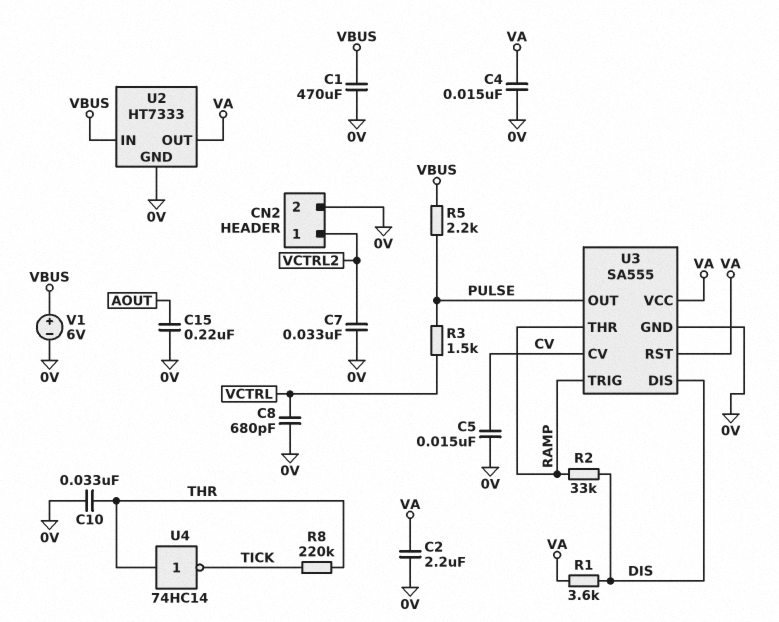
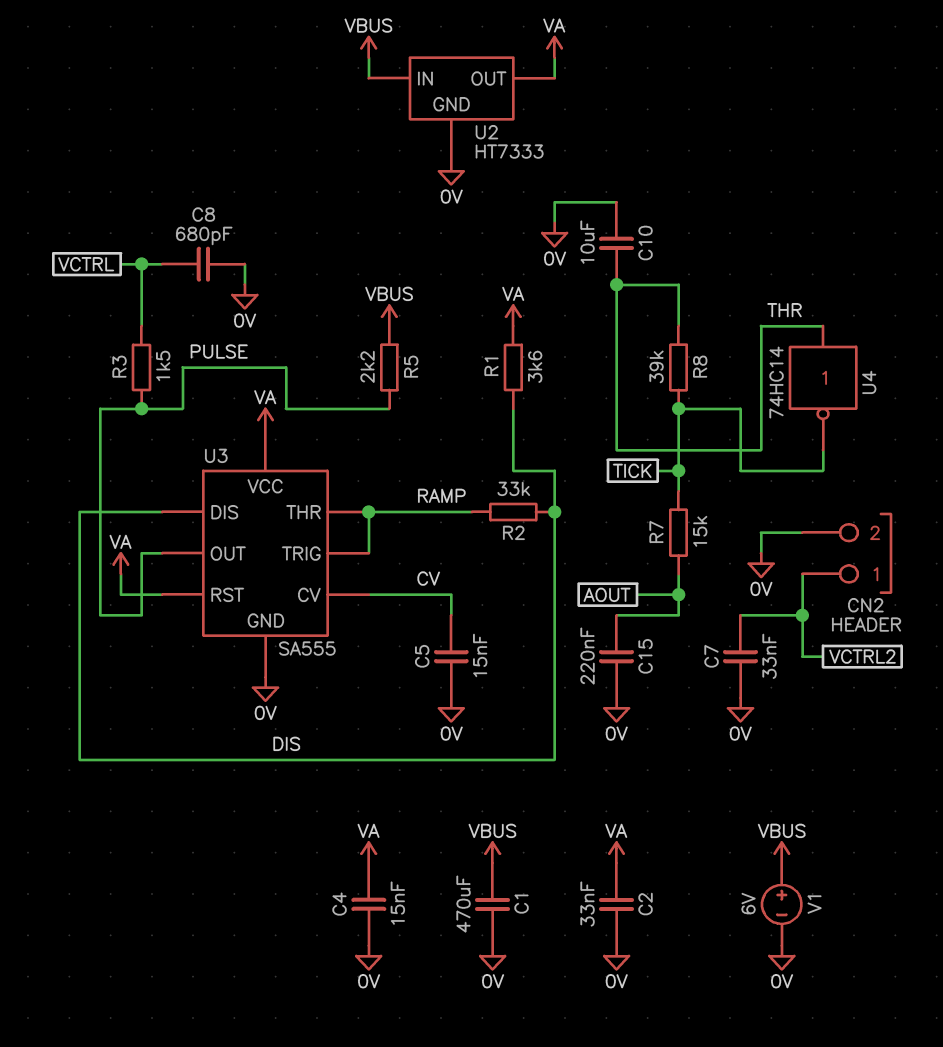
C2: 2.2uF (0V, VA) -> 33nF (0V, VA)
C10: 33nF (0V, THR) -> 10uF (0V, THR)
R7: none -> 15k (AOUT, TICK)
R8: 220k (THR, TICK) -> 39k (THR, TICK)

